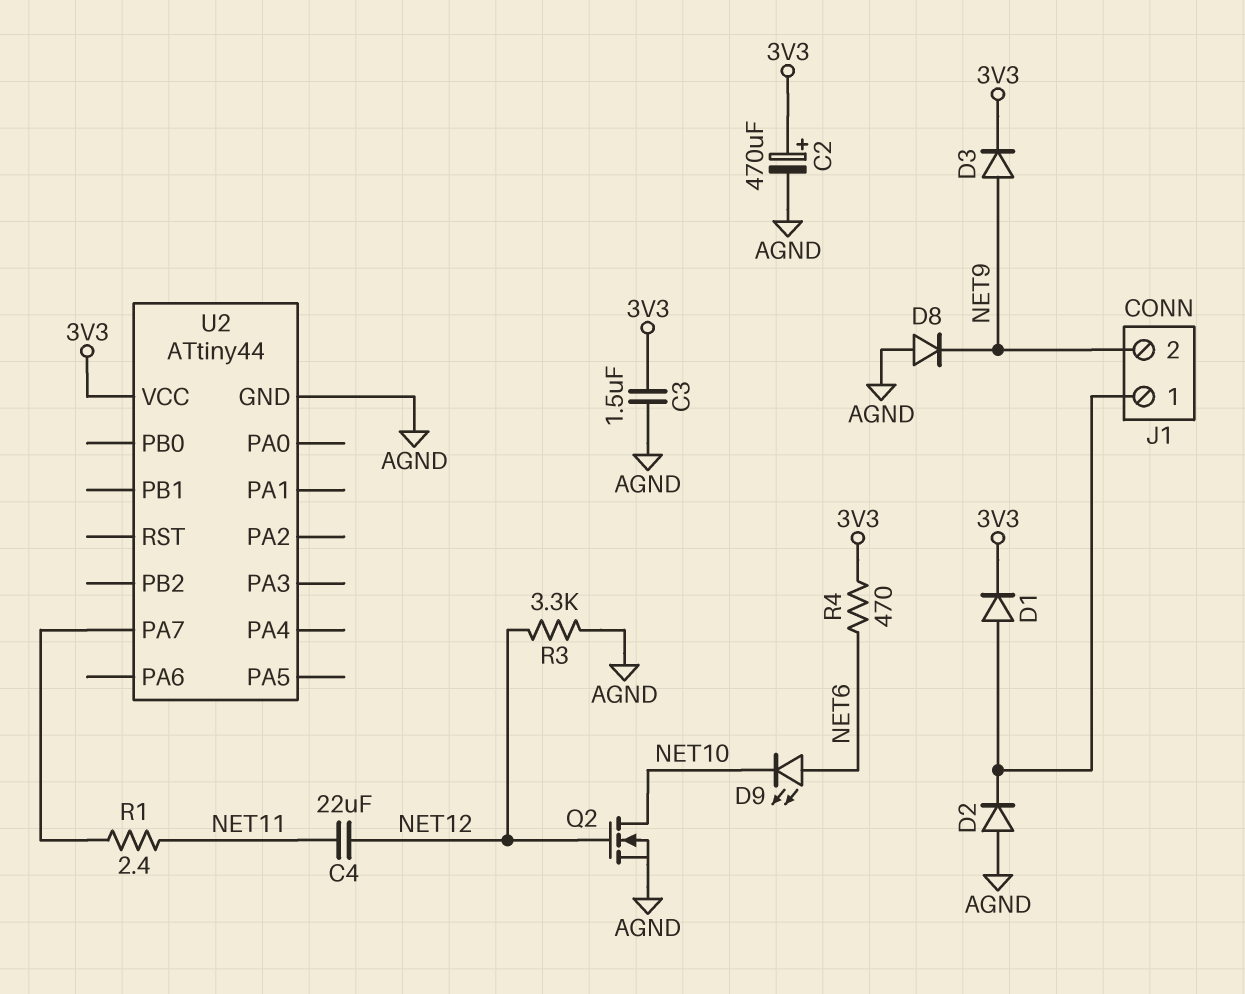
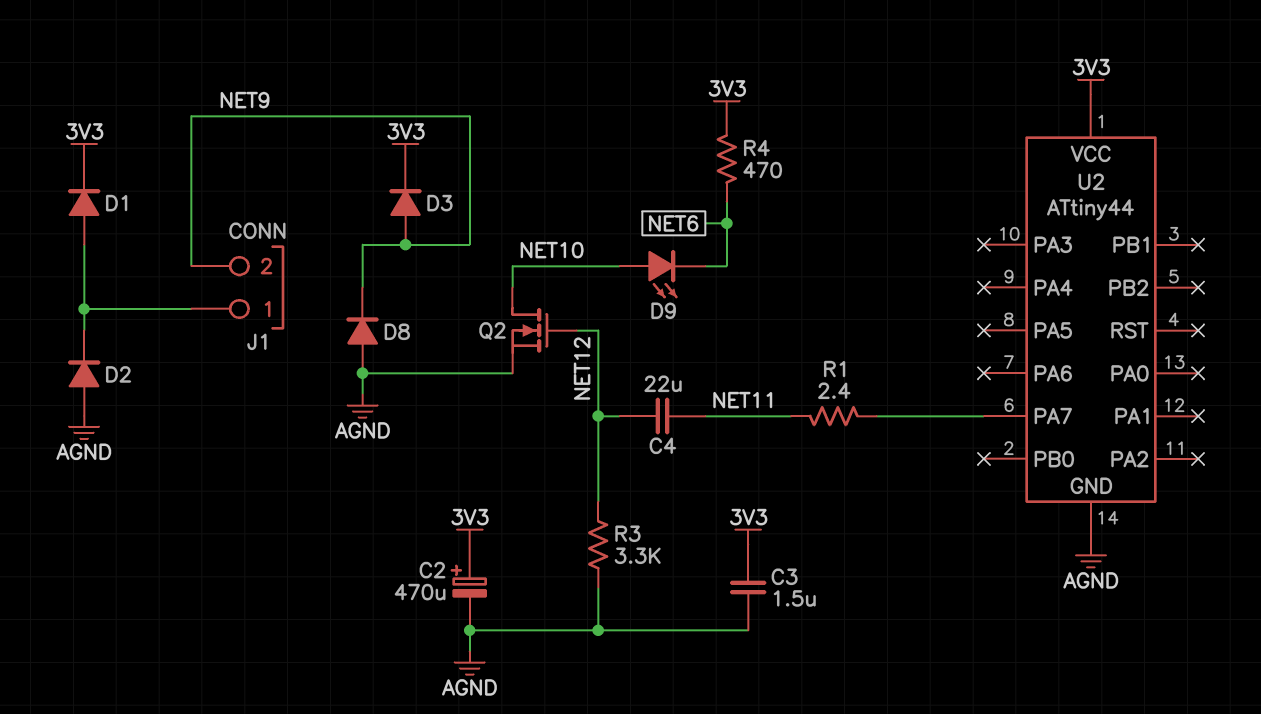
D9: LED (A NET6, K NET10) -> LED (A NET10, K NET6)

